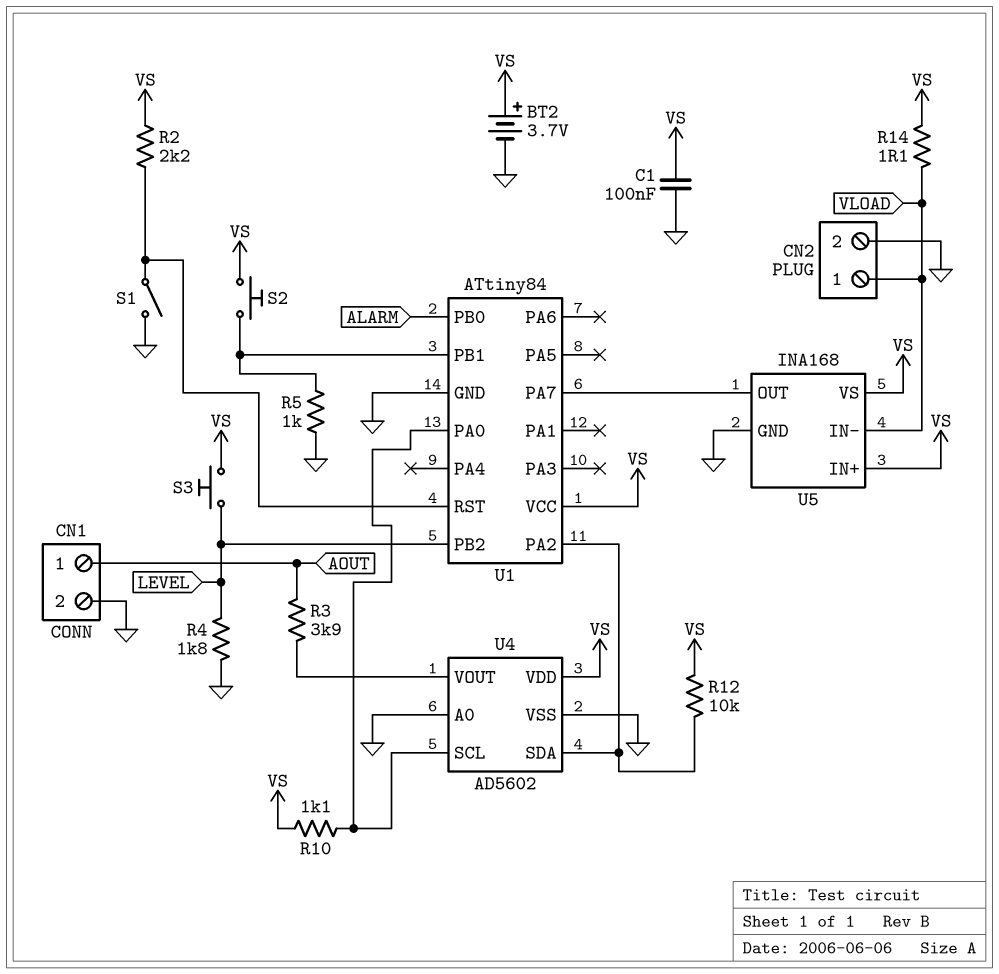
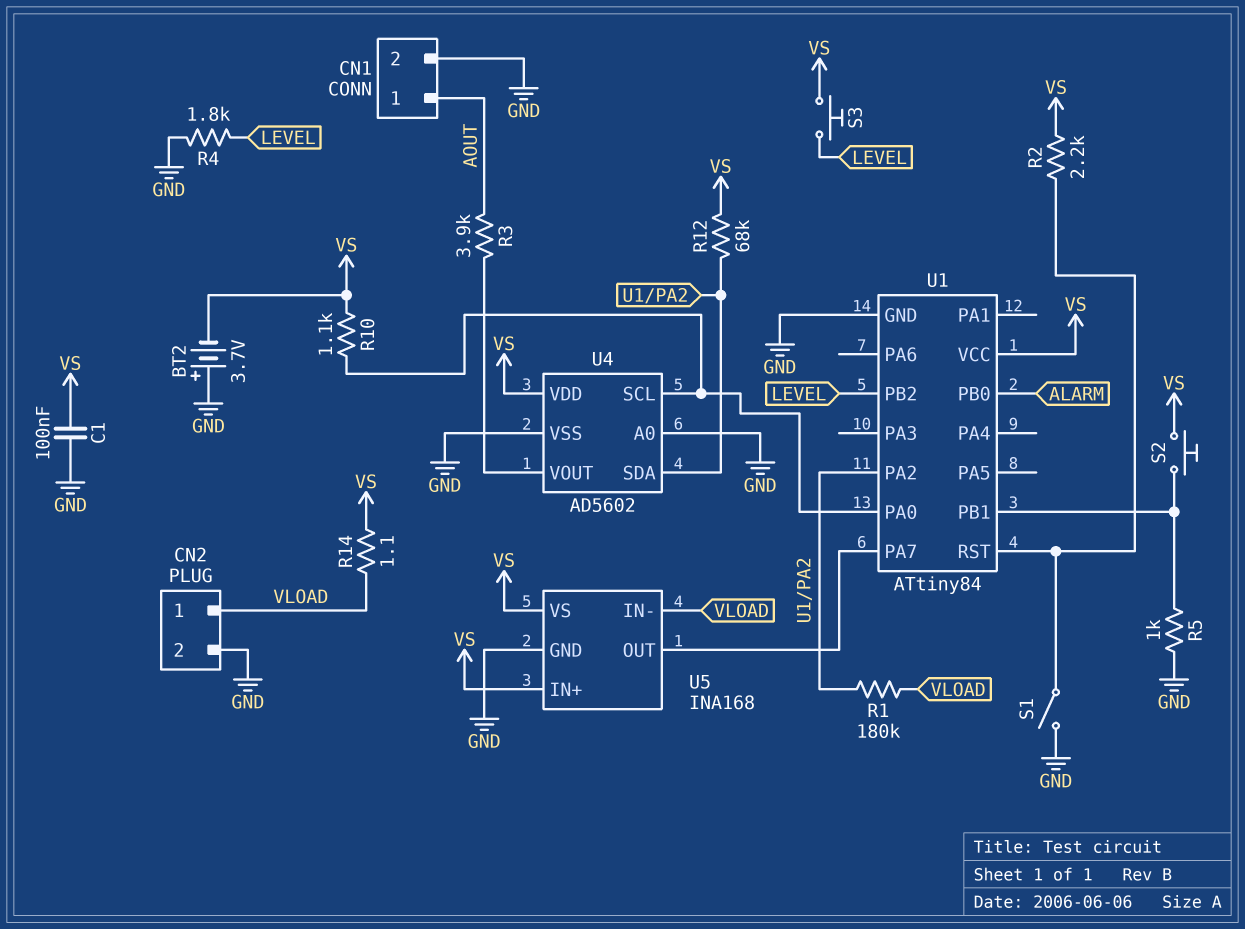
BT2: 3.7V (plus VS, minus GND) -> 3.7V (plus GND, minus VS)
R1: none -> 180k (U1/PA2, VLOAD)
R12: 10k (U1/PA2, VS) -> 68k (U1/PA2, VS)

